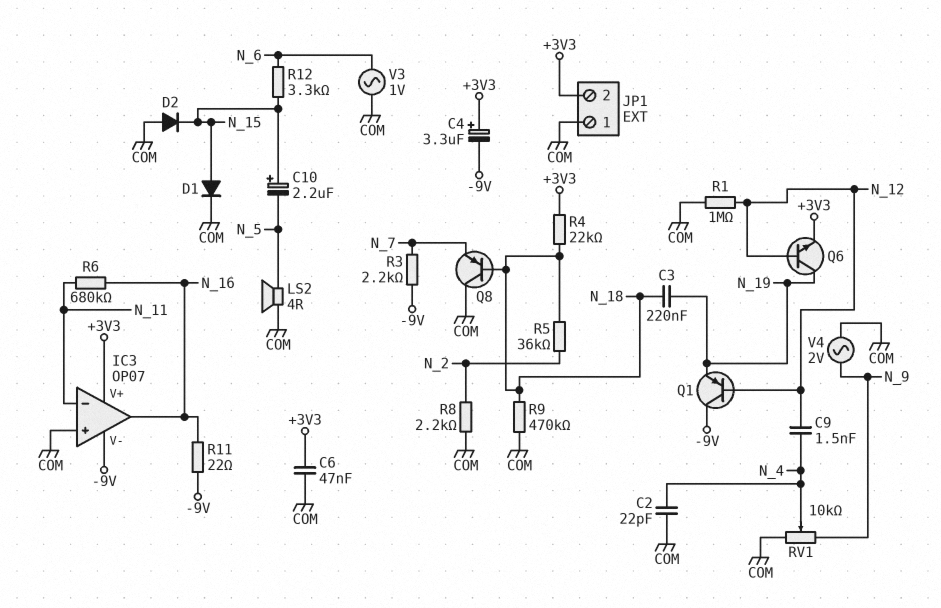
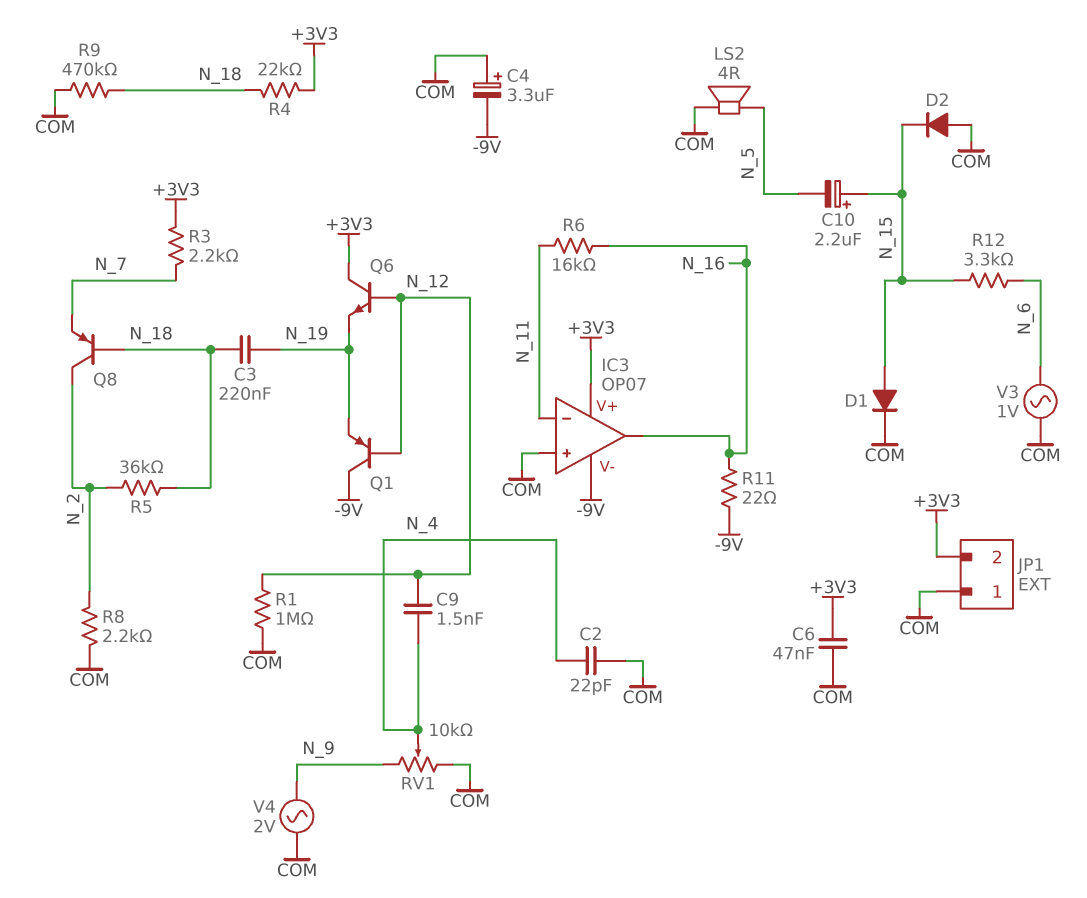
C4: 3.3uF (plus +3V3, minus -9V) -> 3.3uF (plus COM, minus -9V)
Q6: NPN (B N_12, C N_19, E +3V3) -> NPN (B N_12, C +3V3, E N_19)
Q8: PNP (B N_18, C COM, E N_7) -> PNP (B N_18, C N_2, E N_7)
R3: 2.2k (-9V, N_7) -> 2.2k (+3V3, N_7)
R6: 680k (N_11, N_16) -> 16k (N_11, N_16)

